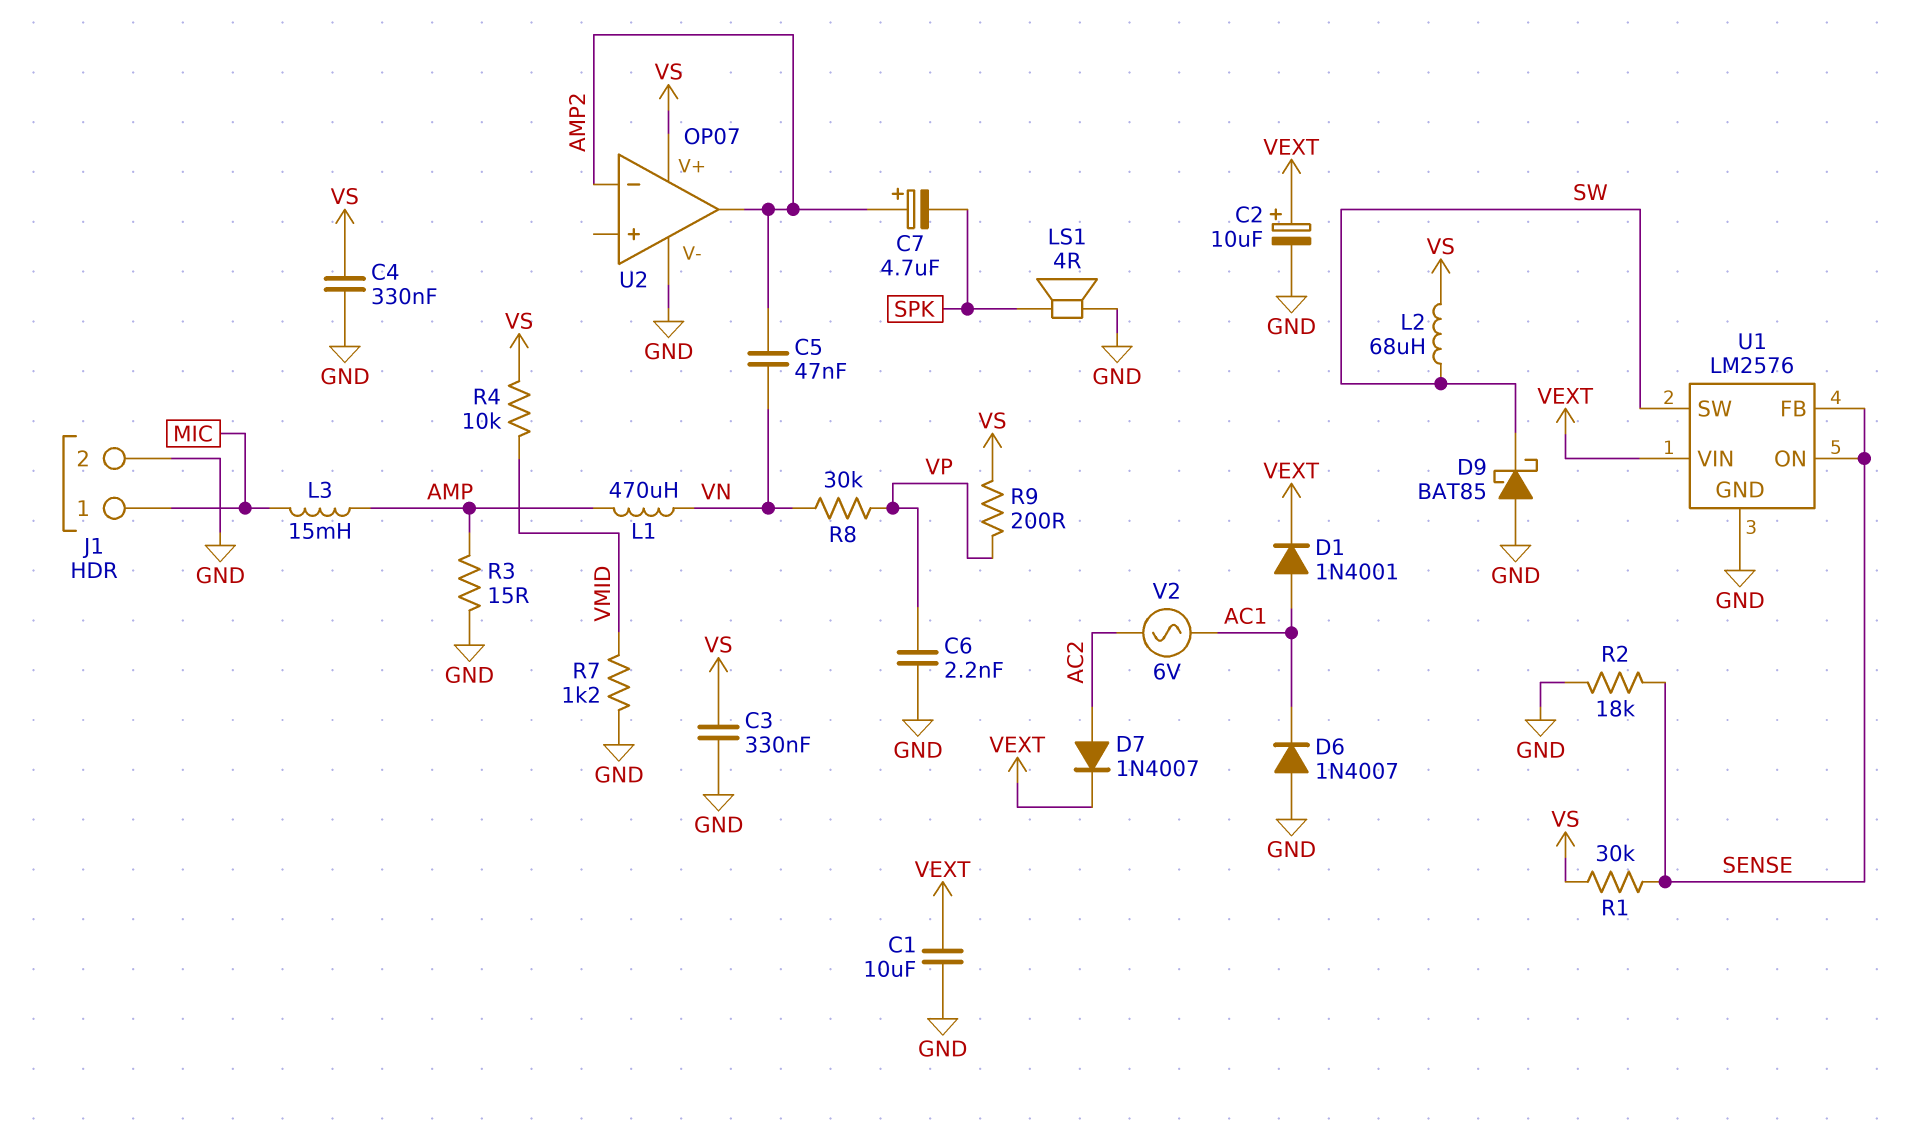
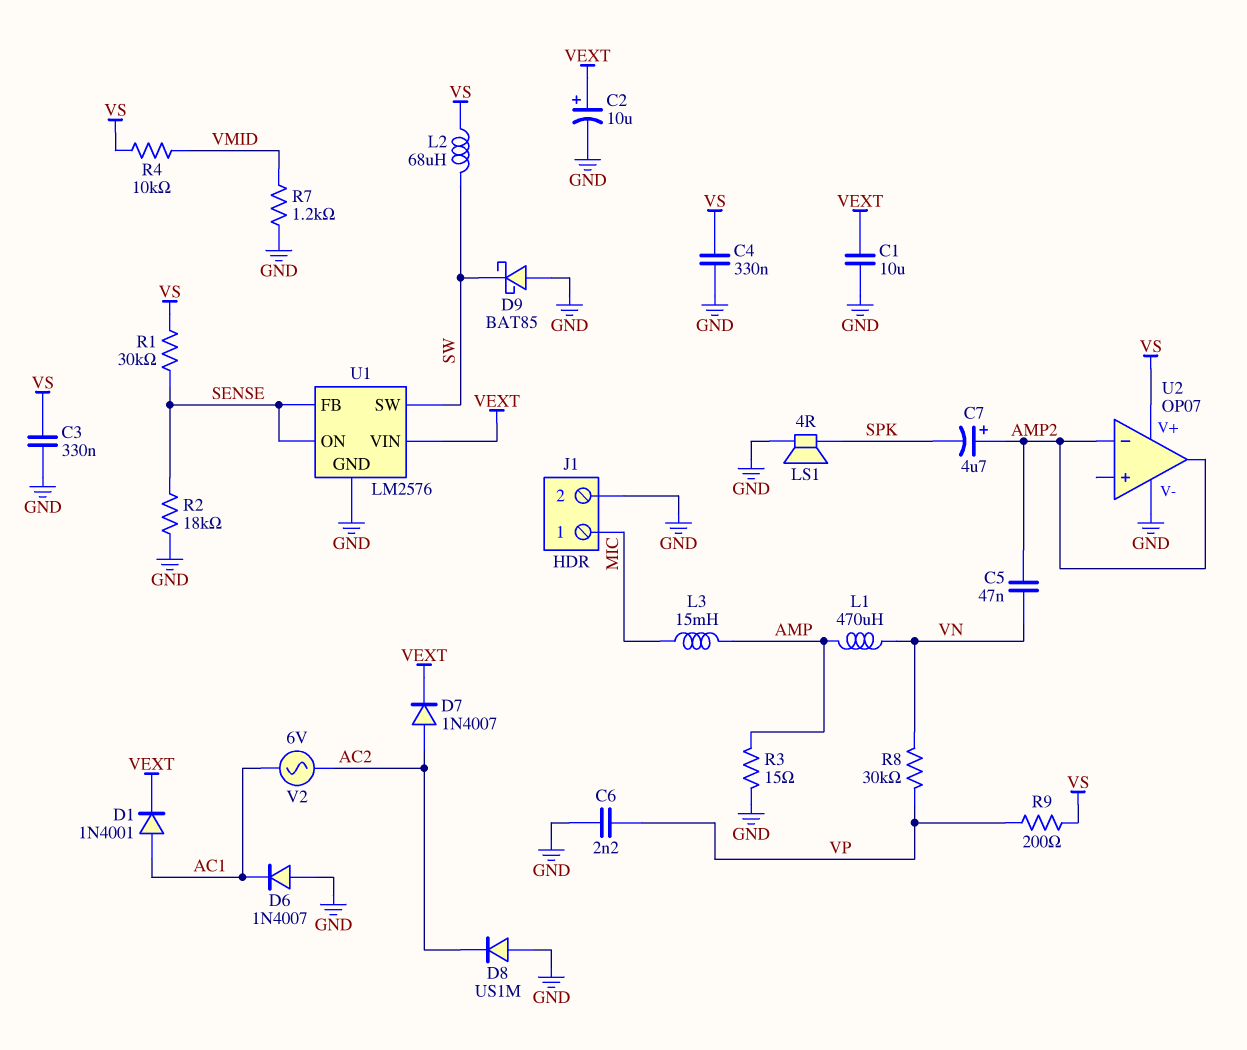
D8: none -> diode US1M (A GND, K AC2)

